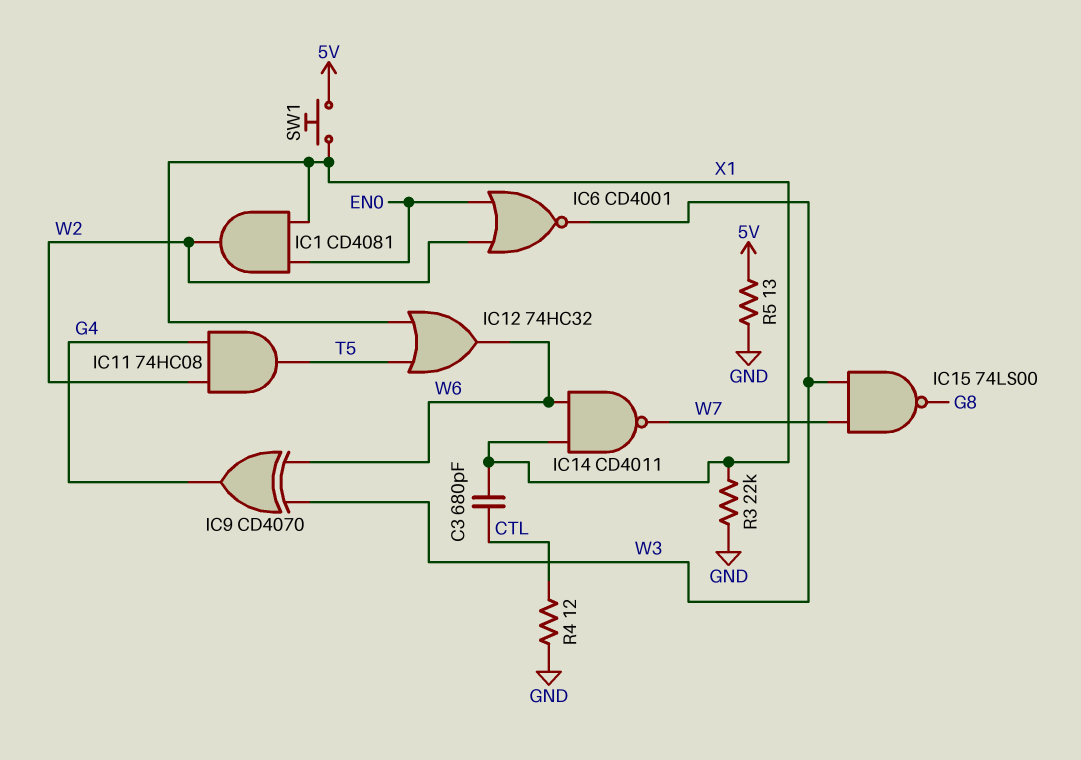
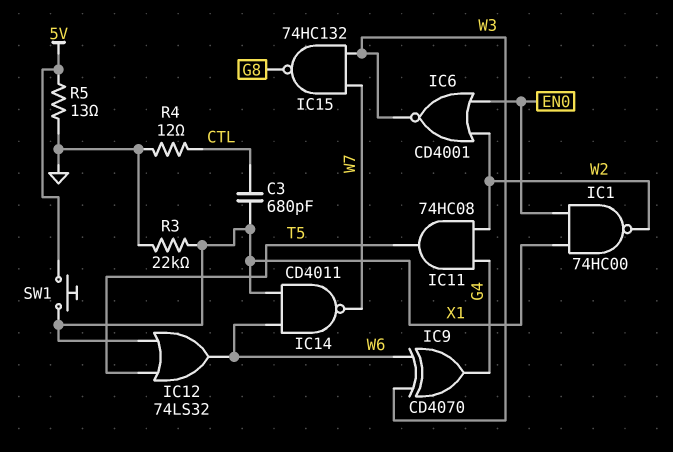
IC1: AND CD4081 (in EN0, in X1, out W2) -> NAND 74HC00 (in EN0, in X1, out W2)
IC12: OR 74HC32 (in T5, in X1, out W6) -> OR 74LS32 (in T5, in X1, out W6)
IC15: NAND 74LS00 (in W3, in W7, out G8) -> NAND 74HC132 (in W3, in W7, out G8)

